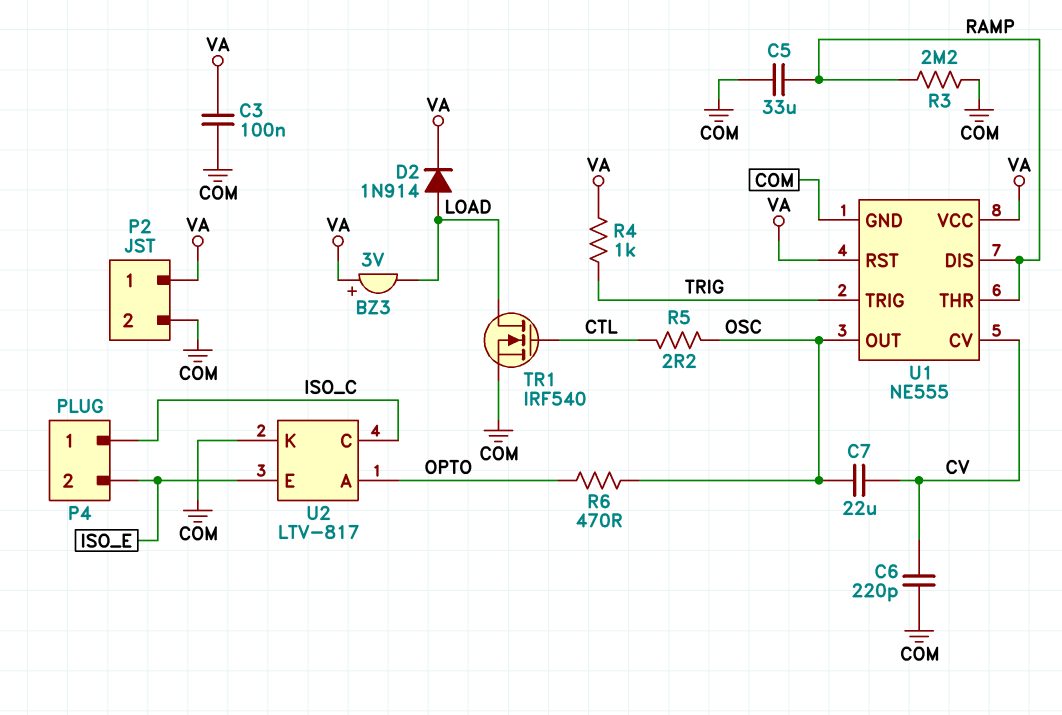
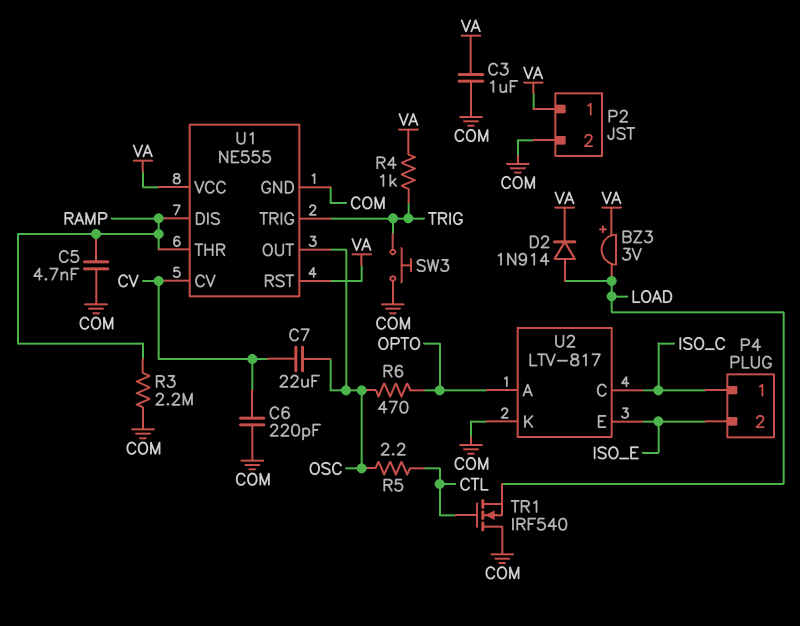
C3: 100nF (COM, VA) -> 1uF (COM, VA)
C5: 33uF (COM, RAMP) -> 4.7nF (COM, RAMP)
SW3: none -> button (COM, TRIG)
TR1: NMOS IRF540 (G CTL, D LOAD, S COM) -> NMOS IRF540 (G CTL, D COM, S LOAD)

